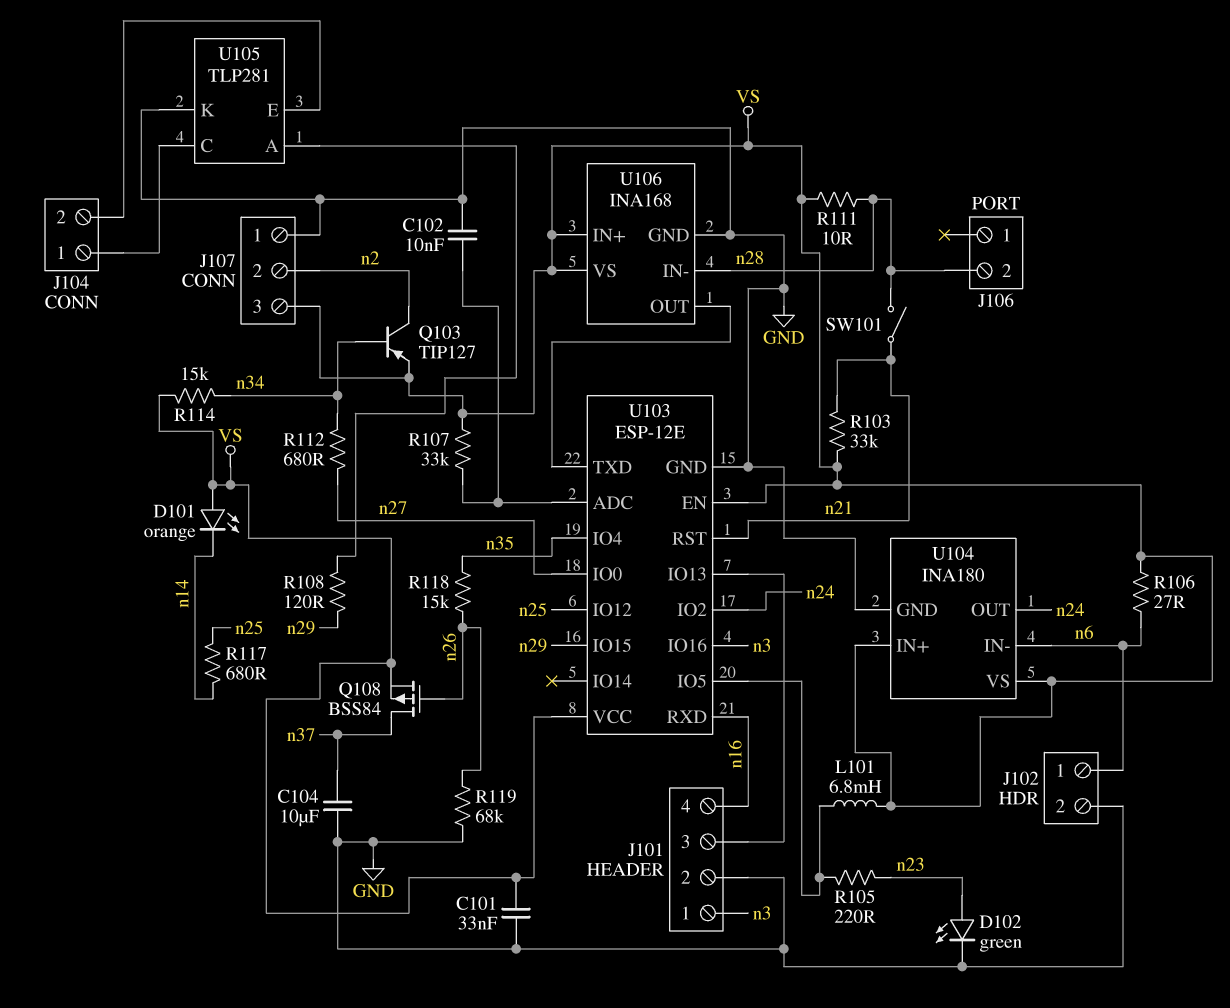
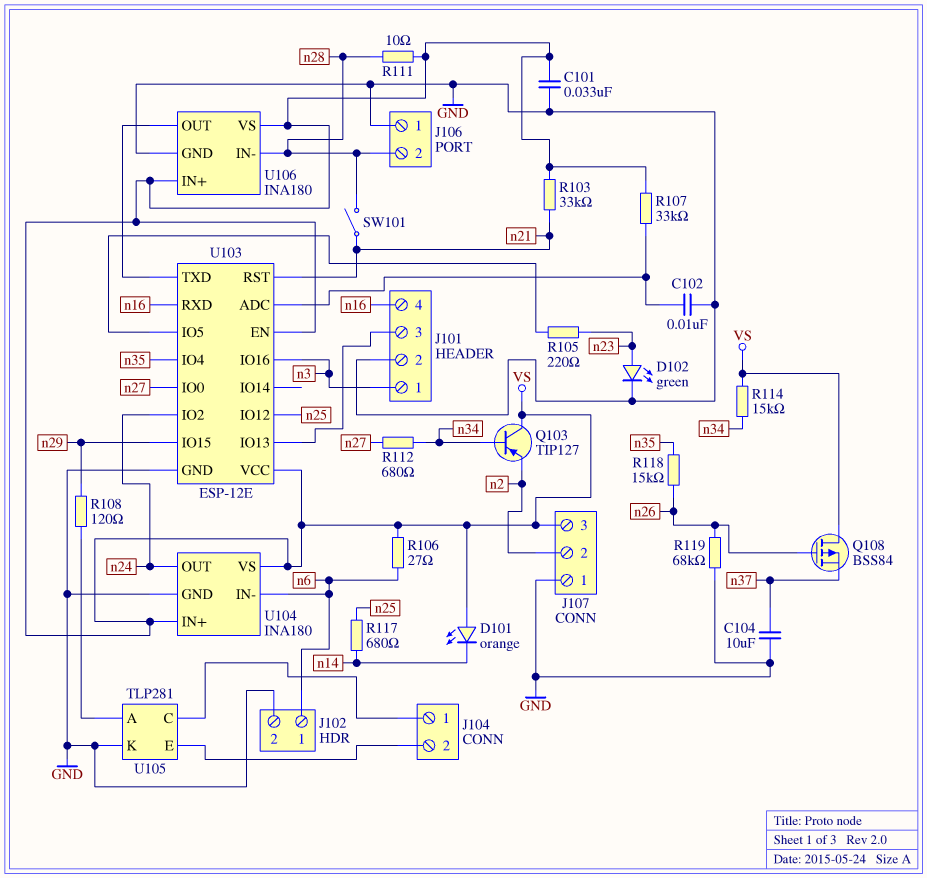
J106 pin 1: none -> GND
L101: 6.8mH (U103/IO5, VS) -> none
Q103: PNP TIP127 (B n34, C n2, E VS) -> PNP TIP127 (B n34, C VS, E n2)
Q108: PMOS BSS84 (G n26, D n37, S VS) -> PMOS BSS84 (G n26, D VS, S n37)
U106: INA168 -> INA180

